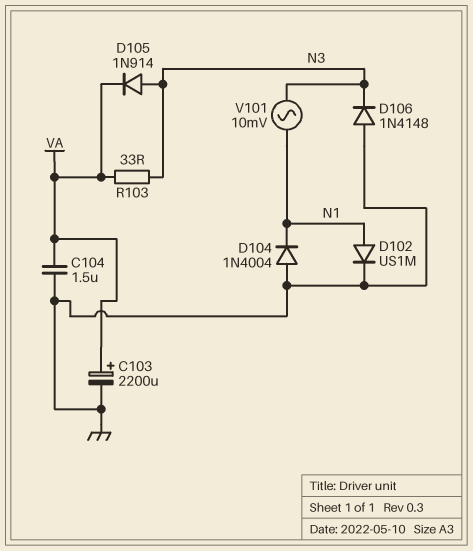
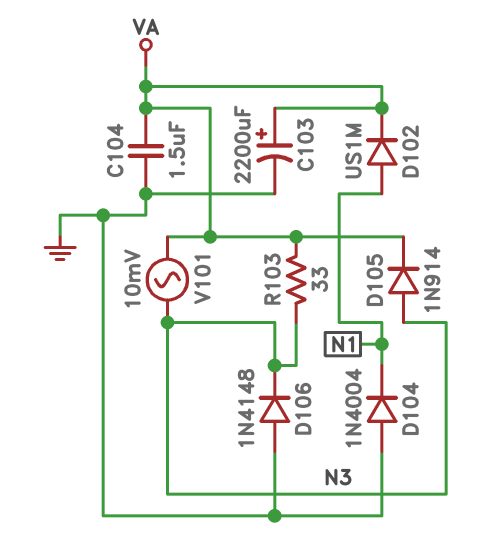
D102: diode US1M (A N1, K GND) -> diode US1M (A N1, K VA)
V101: AC 10mV (N1, N3) -> AC 10mV (N3, VA)

